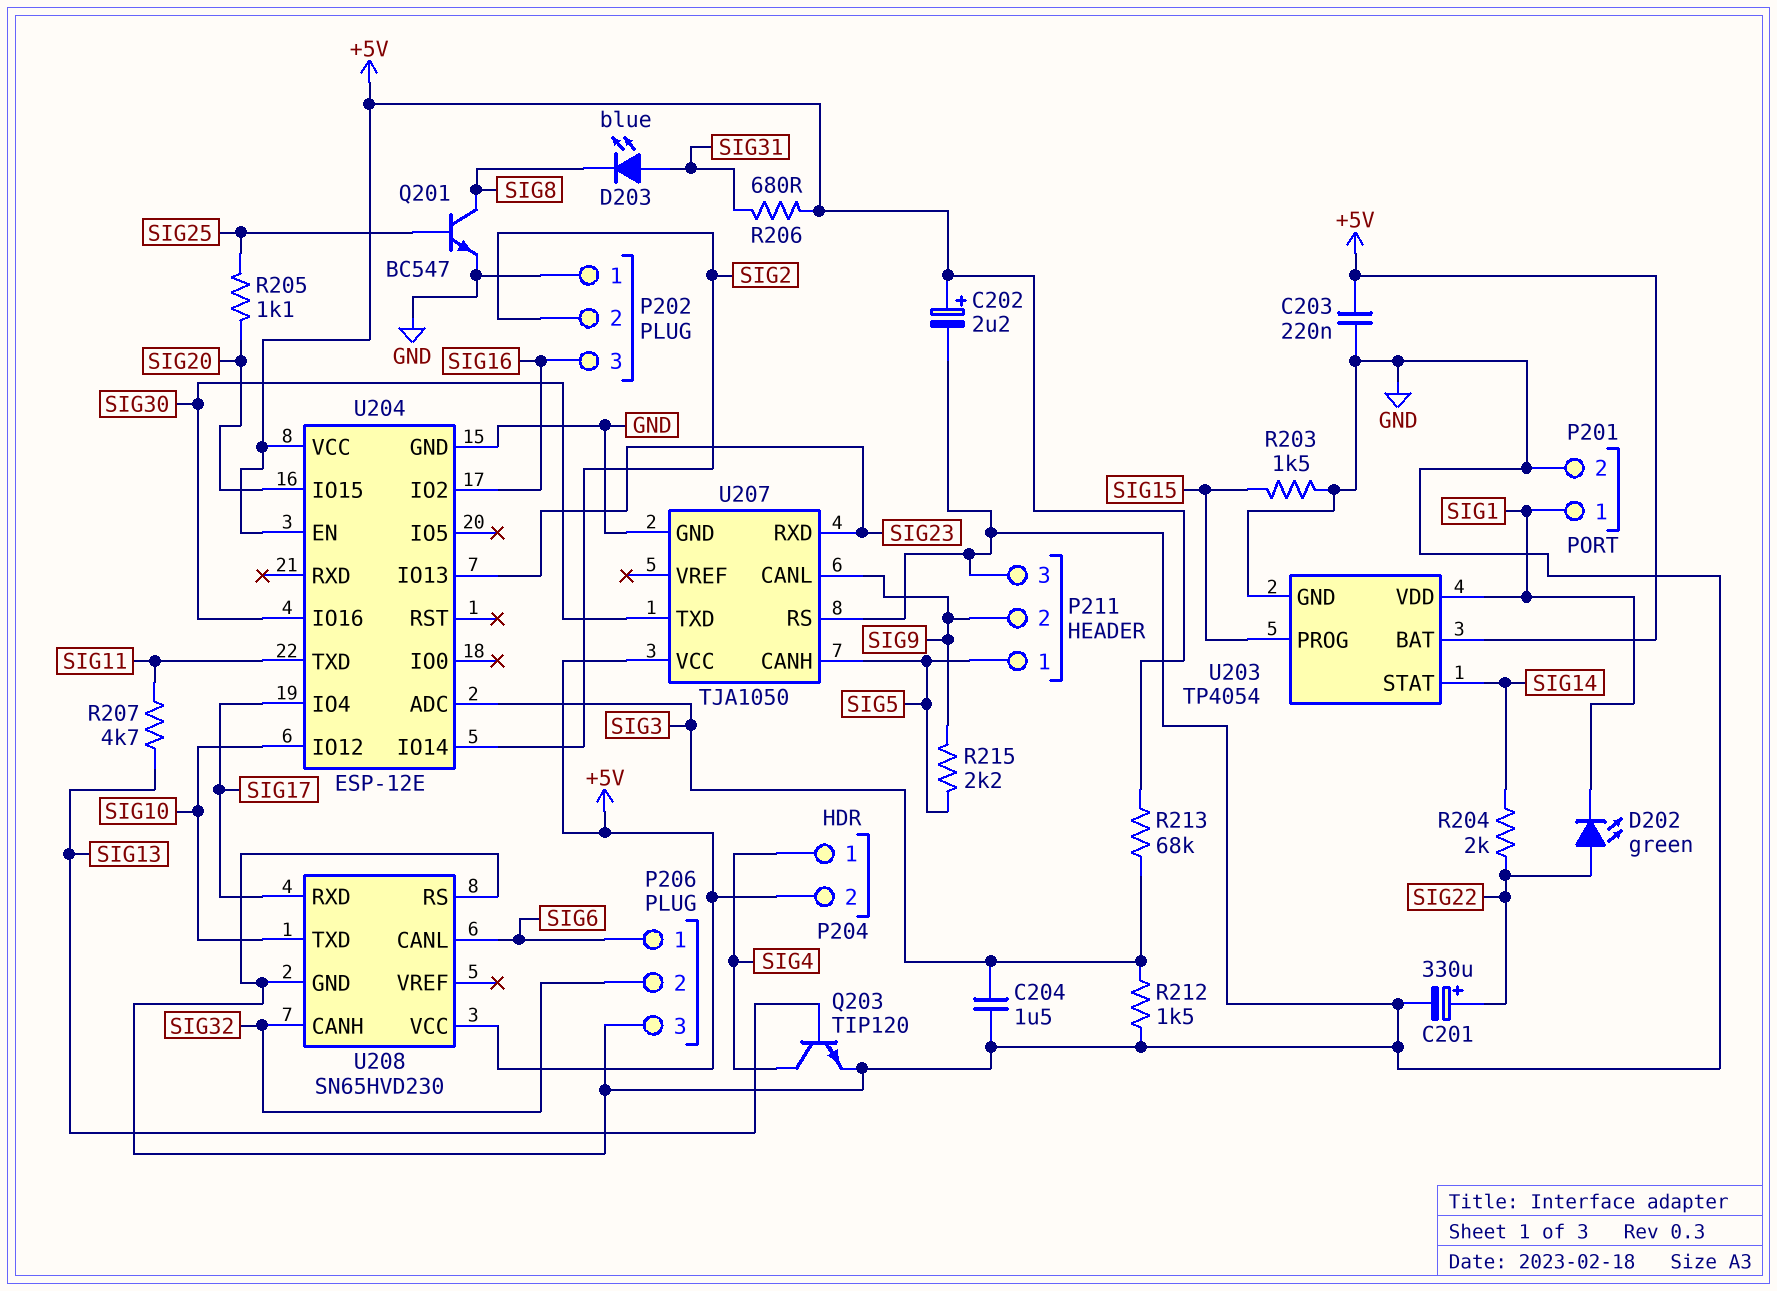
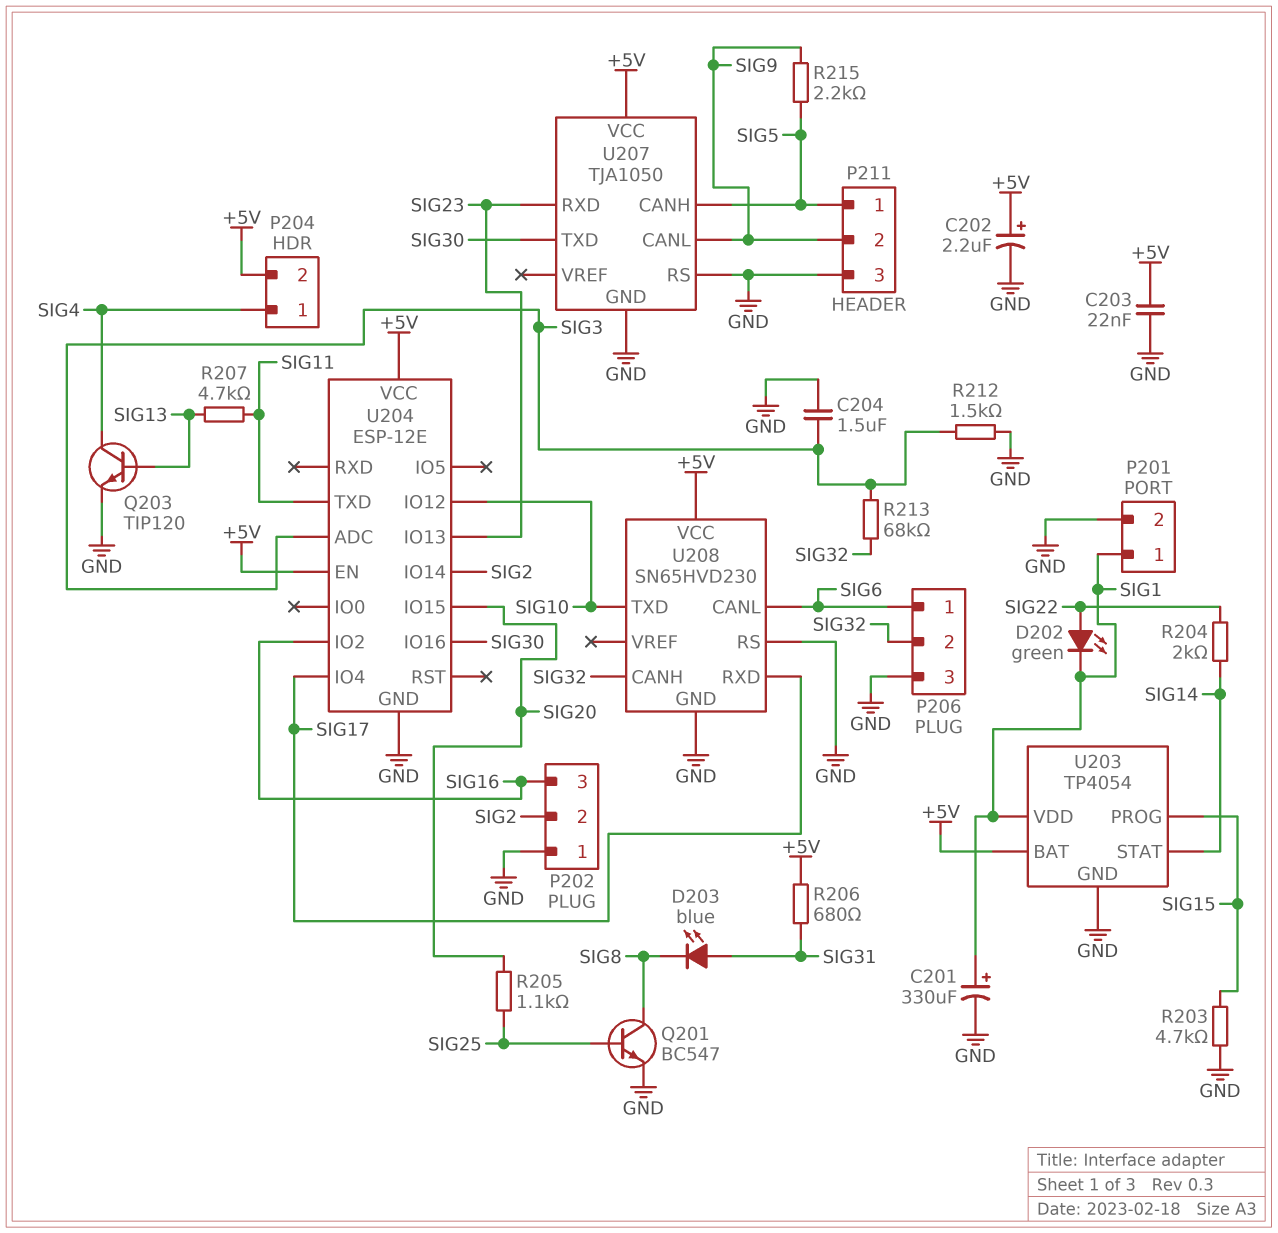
C201: 330uF (plus SIG22, minus GND) -> 330uF (plus SIG1, minus GND)
C203: 220nF (+5V, GND) -> 22nF (+5V, GND)
R203: 1.5k (GND, SIG15) -> 4.7k (GND, SIG15)
R213: 68k (+5V, SIG3) -> 68k (SIG3, SIG32)

